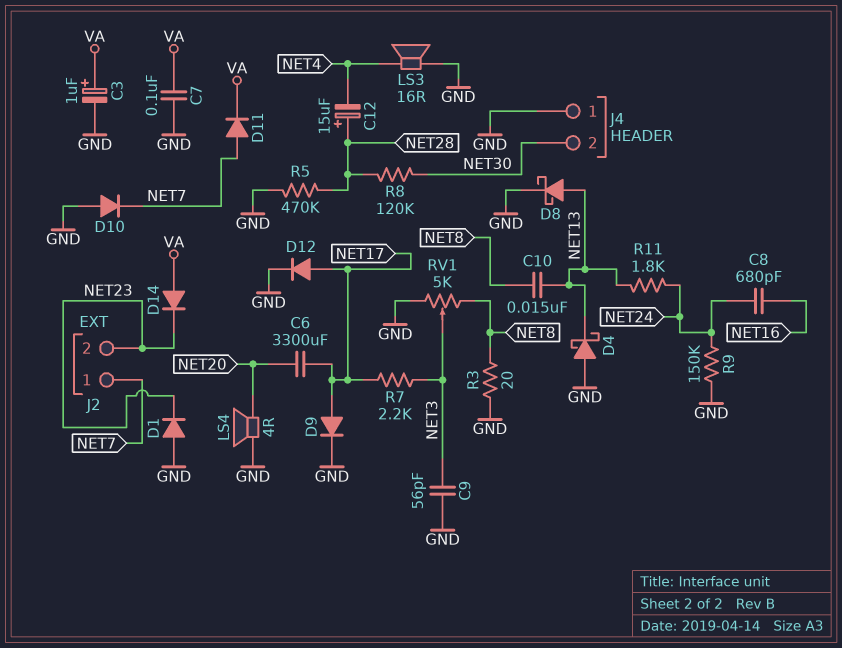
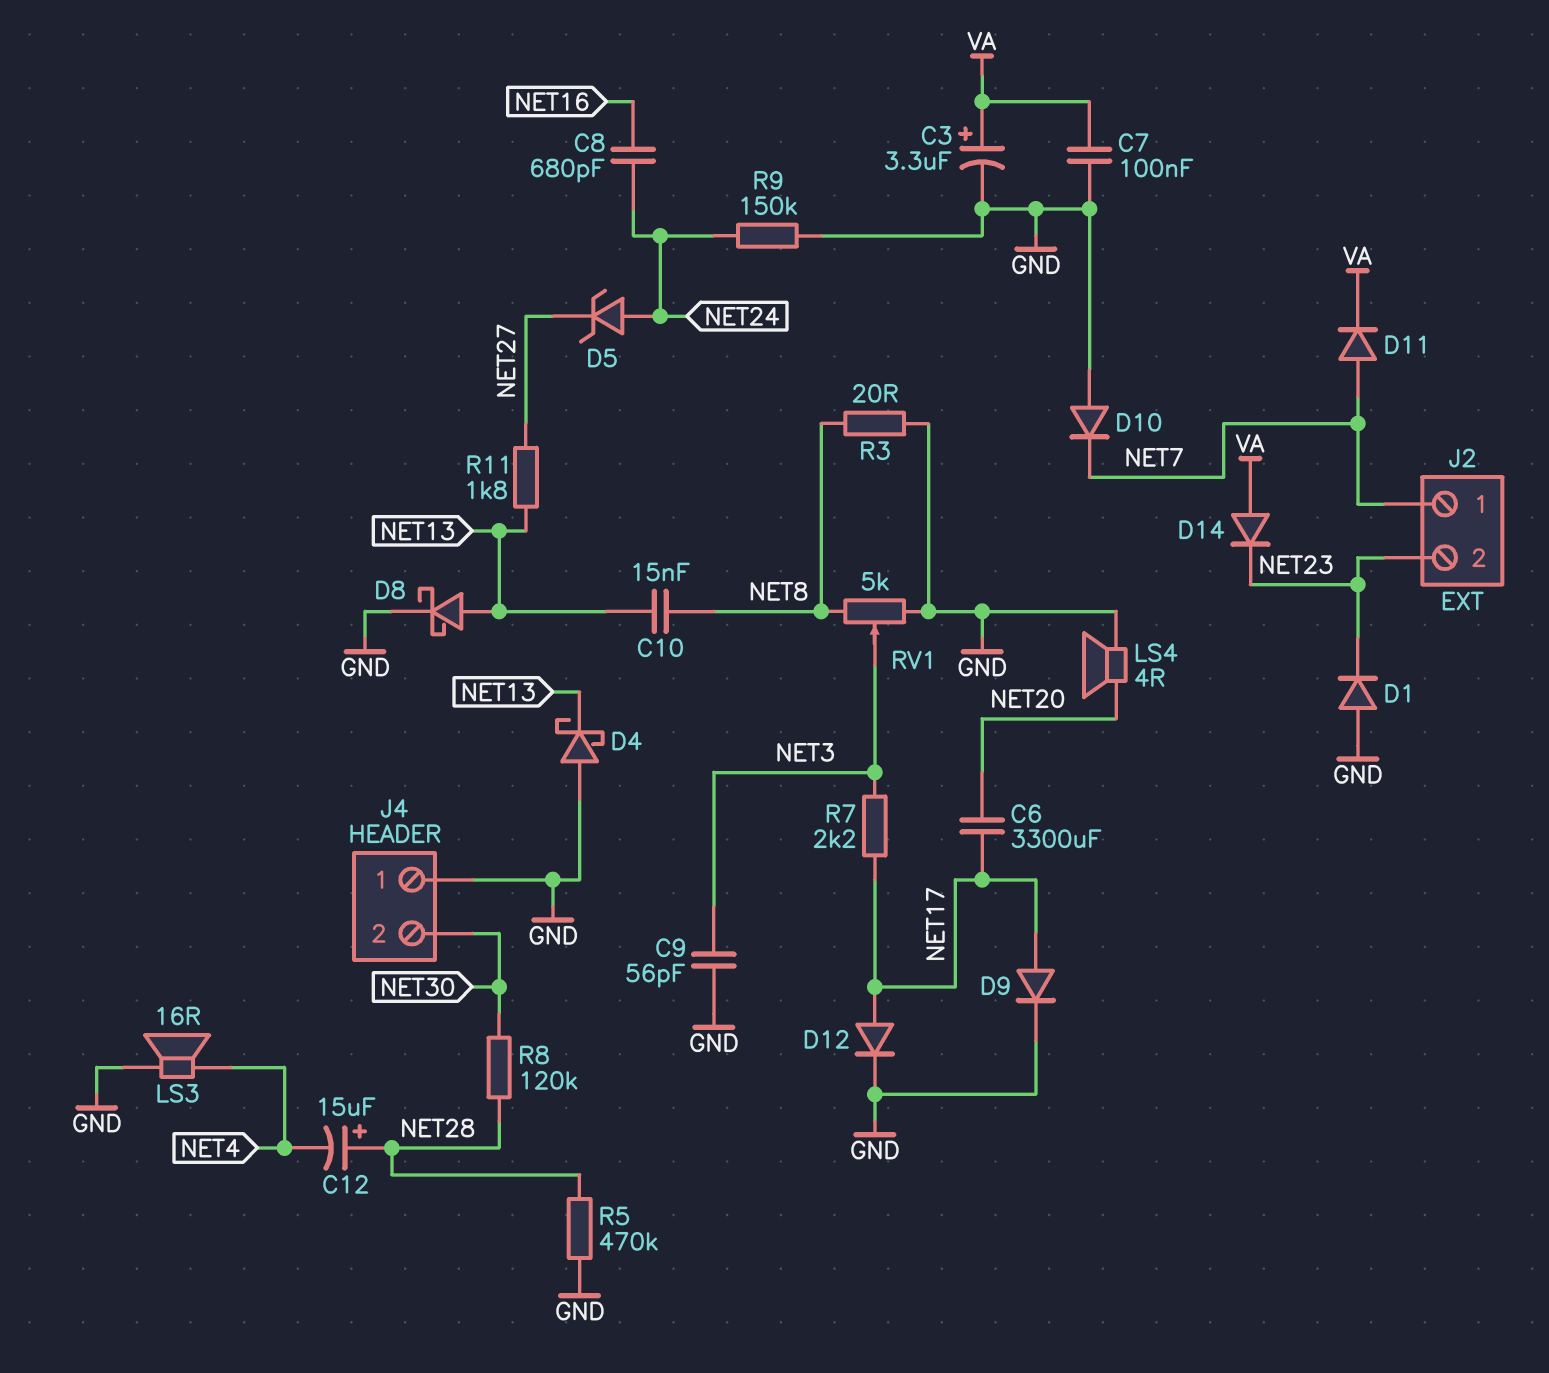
C3: 1uF (plus VA, minus GND) -> 3.3uF (plus VA, minus GND)
D5: none -> zener (A NET24, K NET27)
R11: 1.8k (NET13, NET24) -> 1.8k (NET13, NET27)

